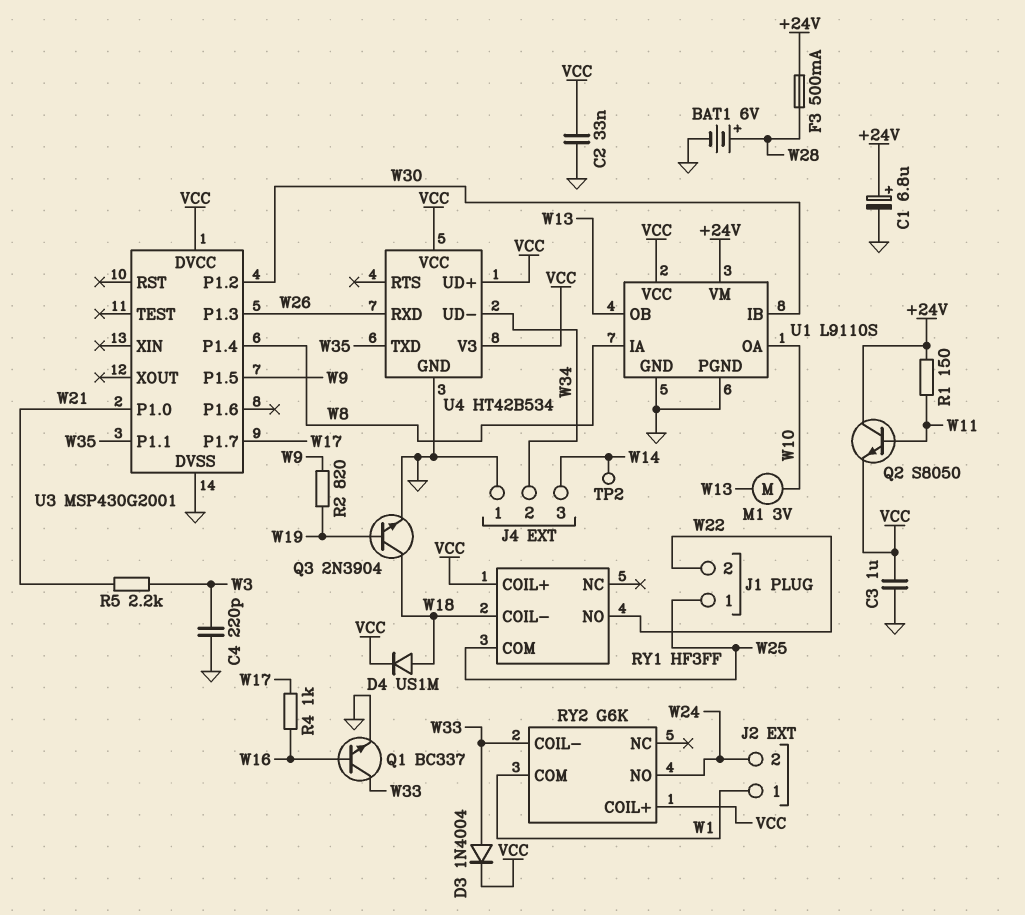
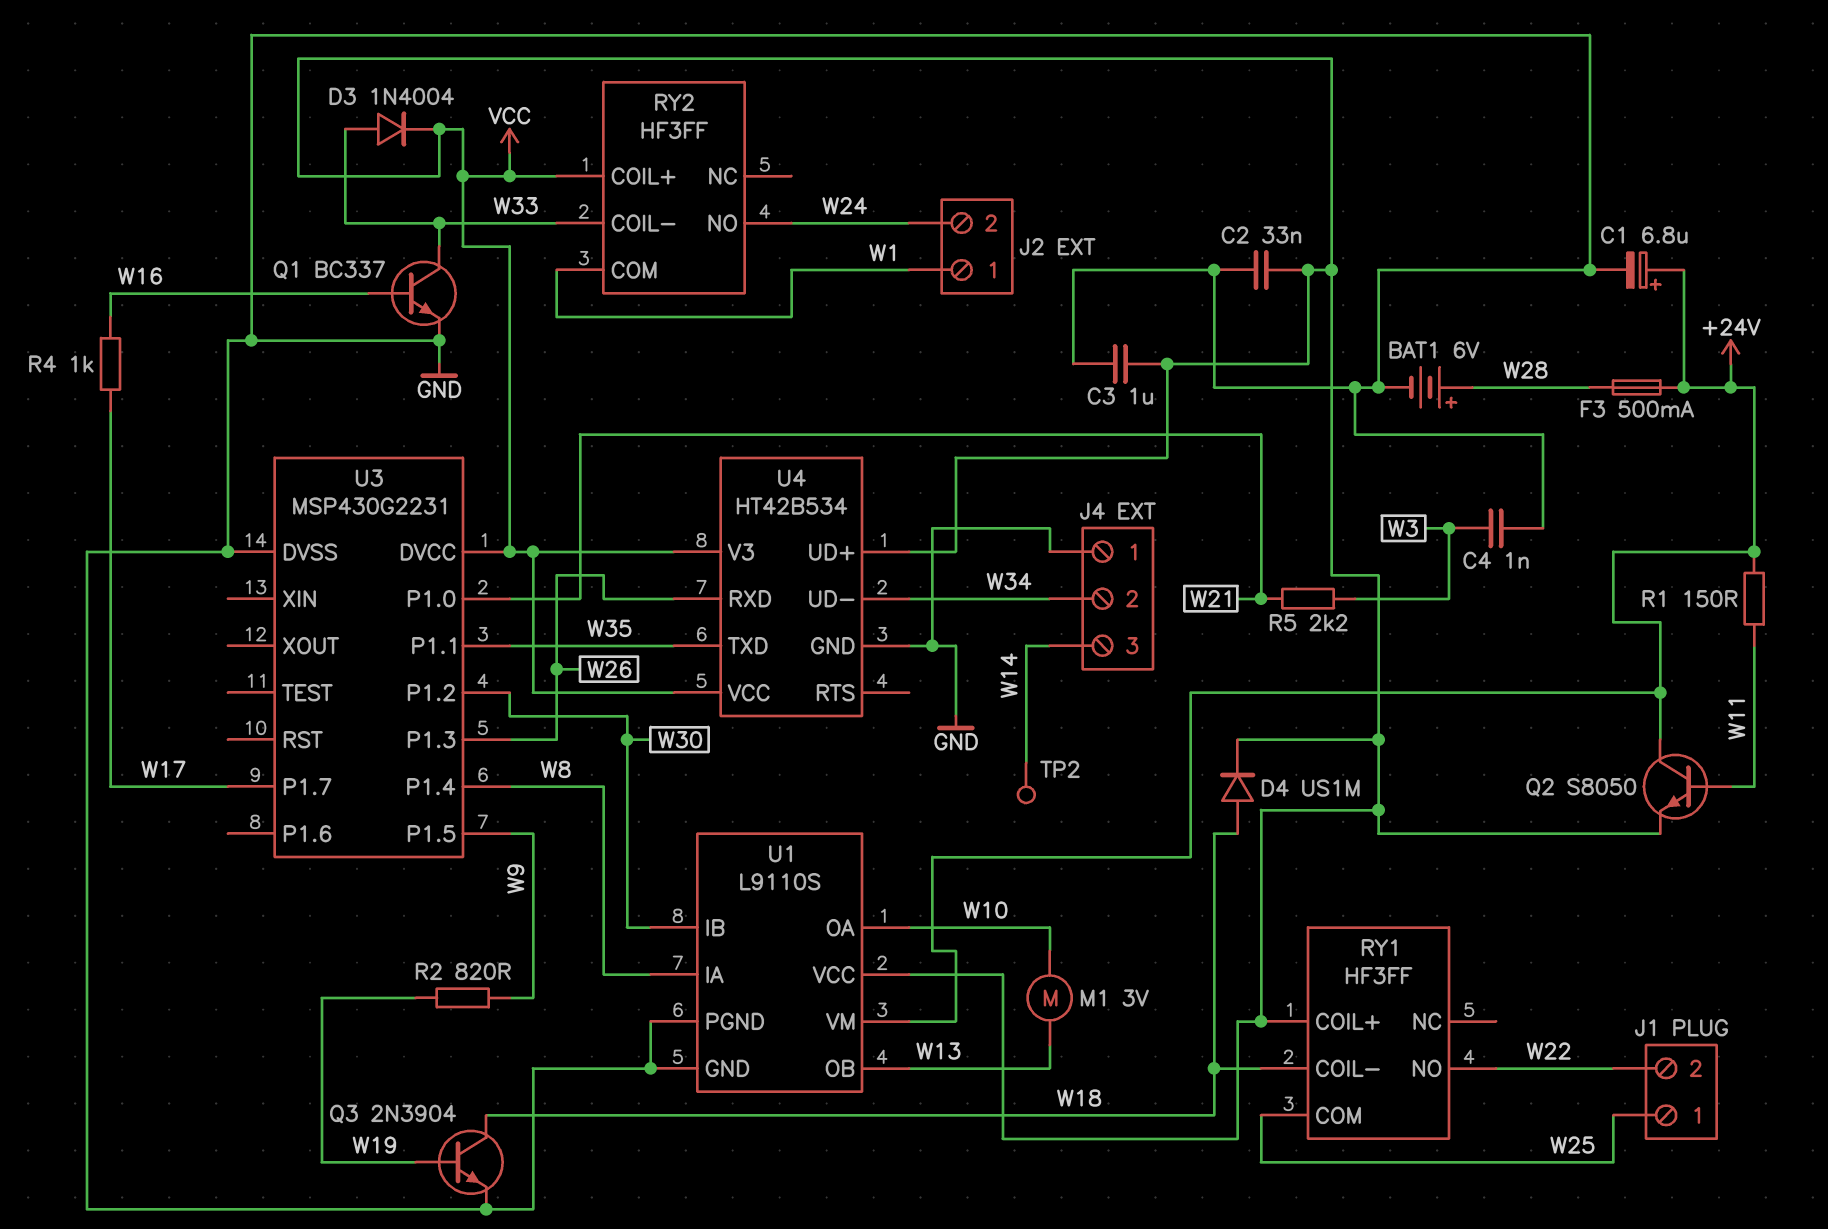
C4: 220pF (GND, W3) -> 1nF (GND, W3)
RY2: G6K -> HF3FF
U3: MSP430G2001 -> MSP430G2231

